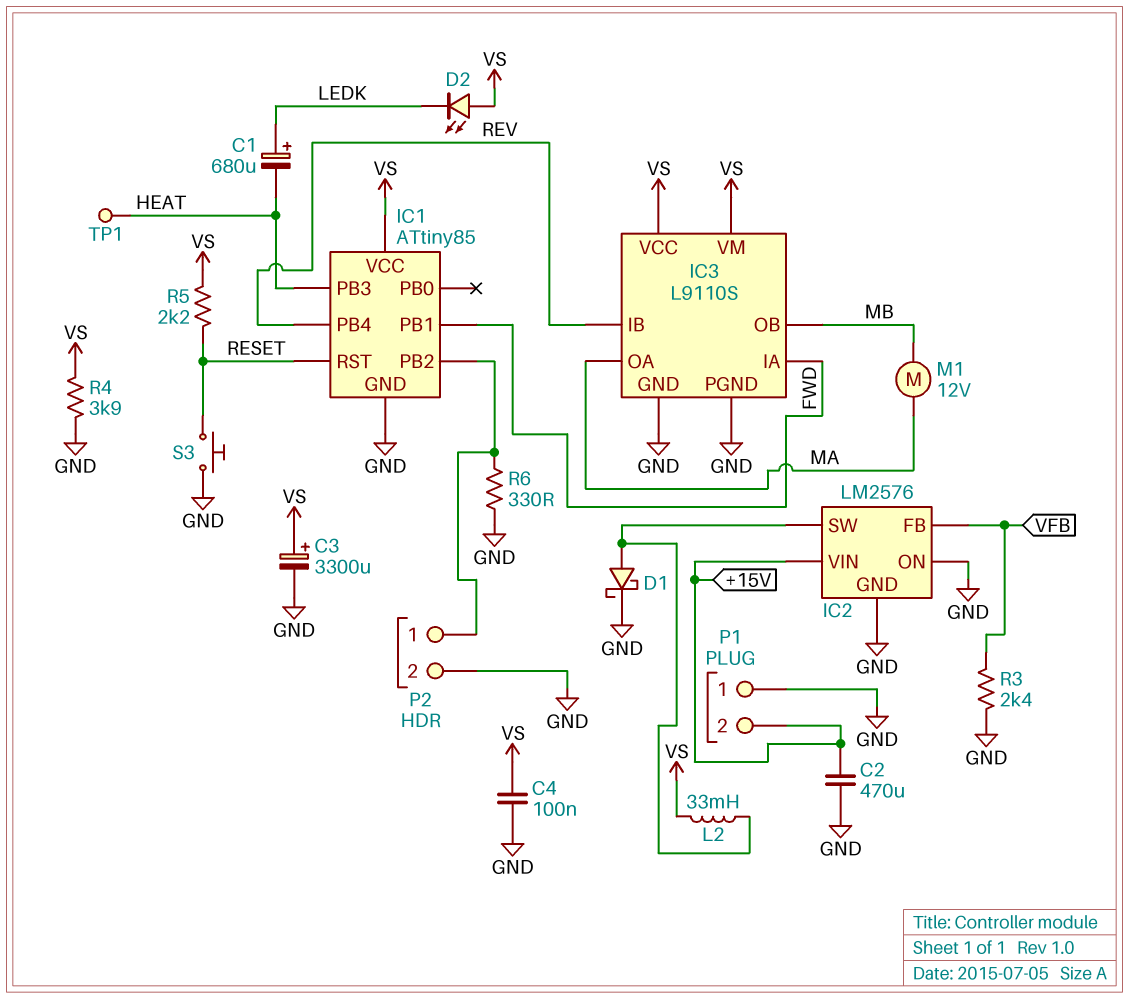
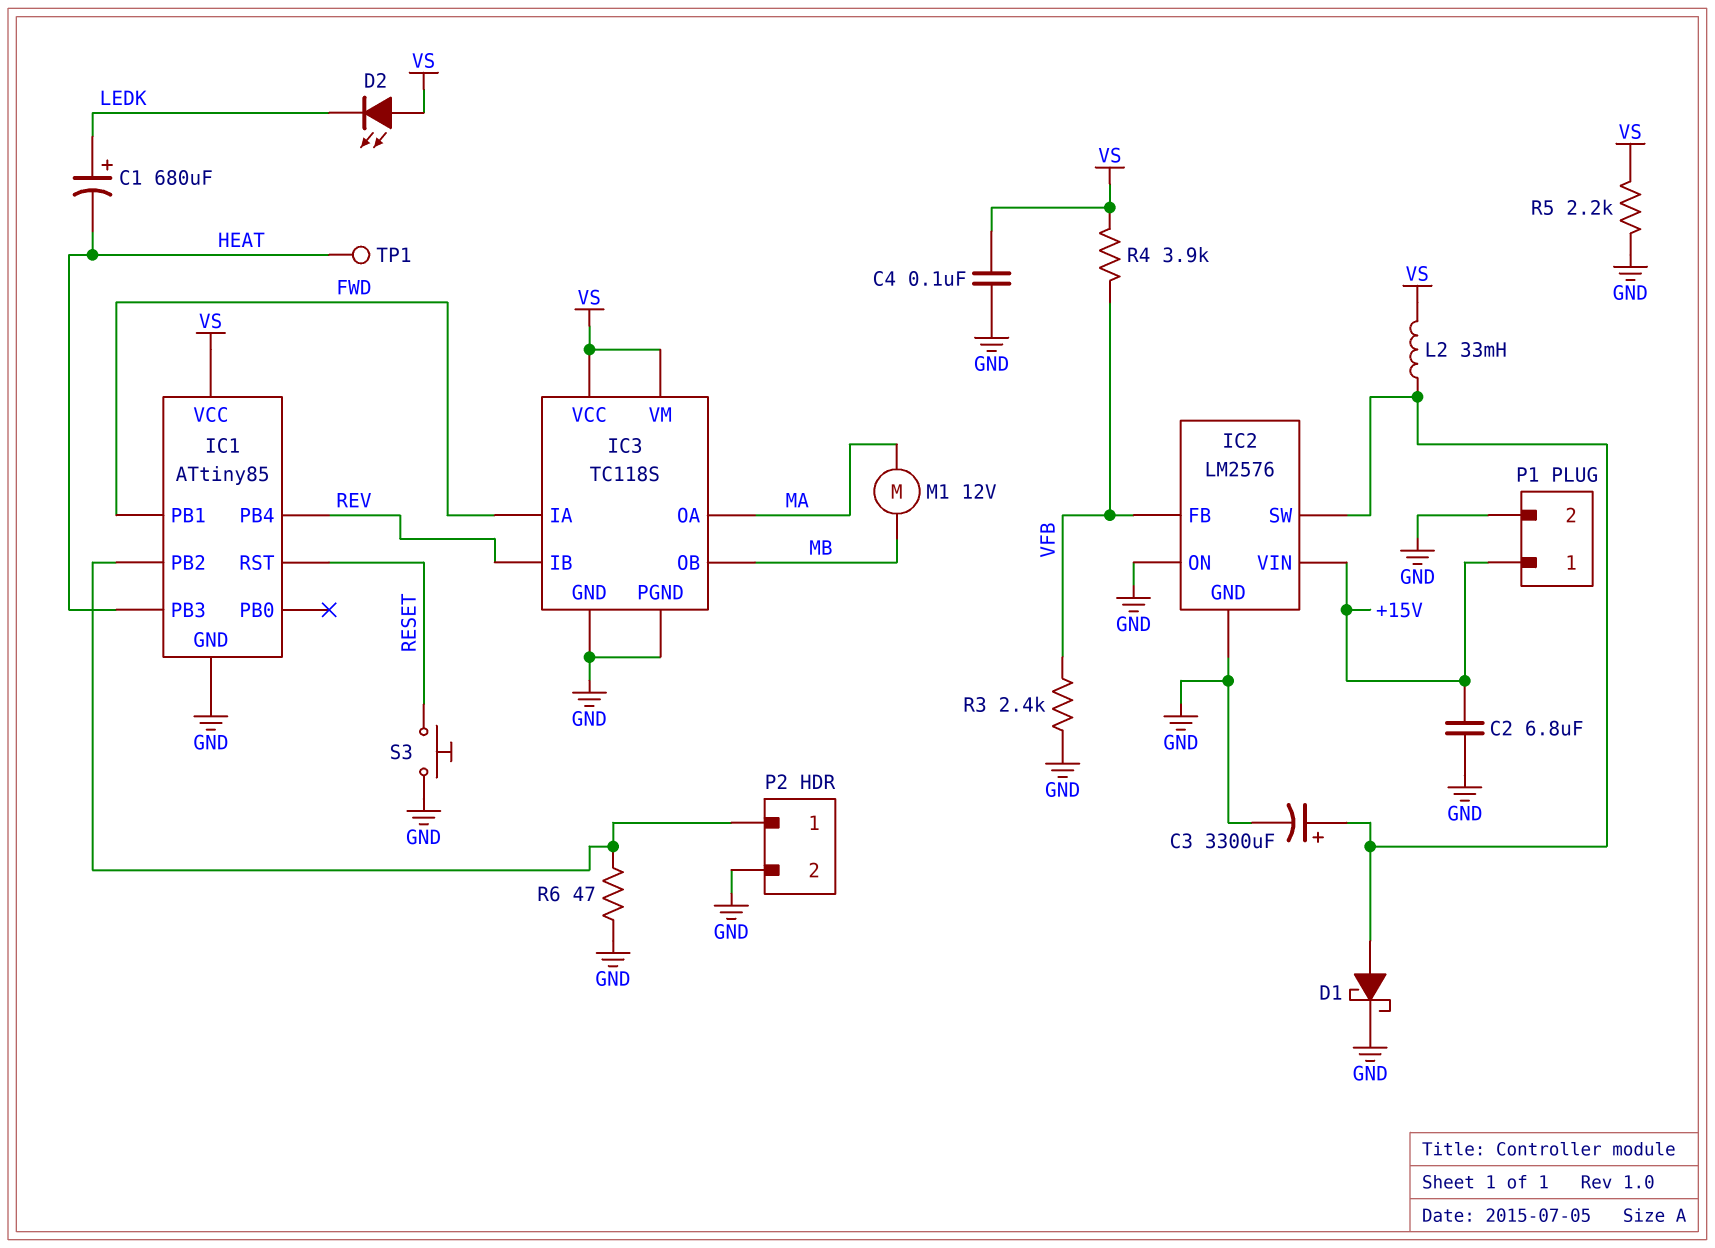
C2: 470uF (+15V, GND) -> 6.8uF (+15V, GND)
C3: 3300uF (plus VS, minus GND) -> 3300uF (plus IC2/SW, minus GND)
IC3: L9110S -> TC118S
P1 pin 1: GND -> +15V
P1 pin 2: +15V -> GND
R4: 3.9k (GND, VS) -> 3.9k (VFB, VS)
R5: 2.2k (RESET, VS) -> 2.2k (GND, VS)
R6: 330 (GND, IC1/PB2) -> 47 (GND, IC1/PB2)

